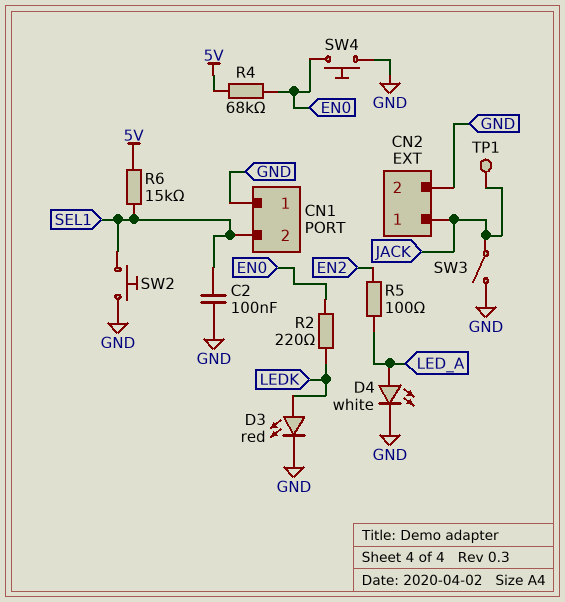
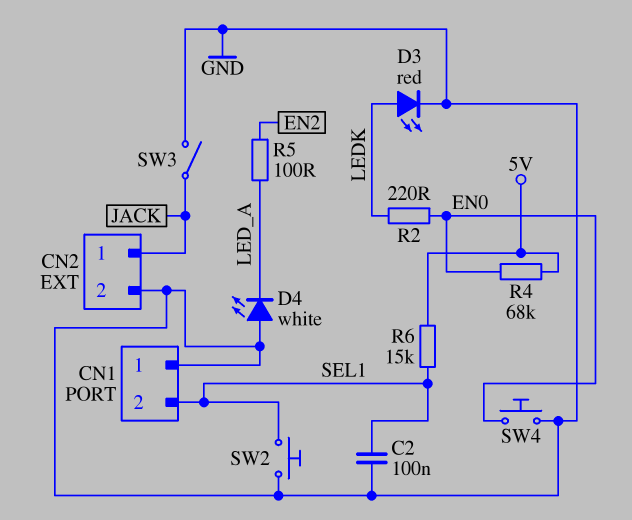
D4: LED white (A LED_A, K GND) -> LED white (A GND, K LED_A)
TP1: test point (JACK) -> none

